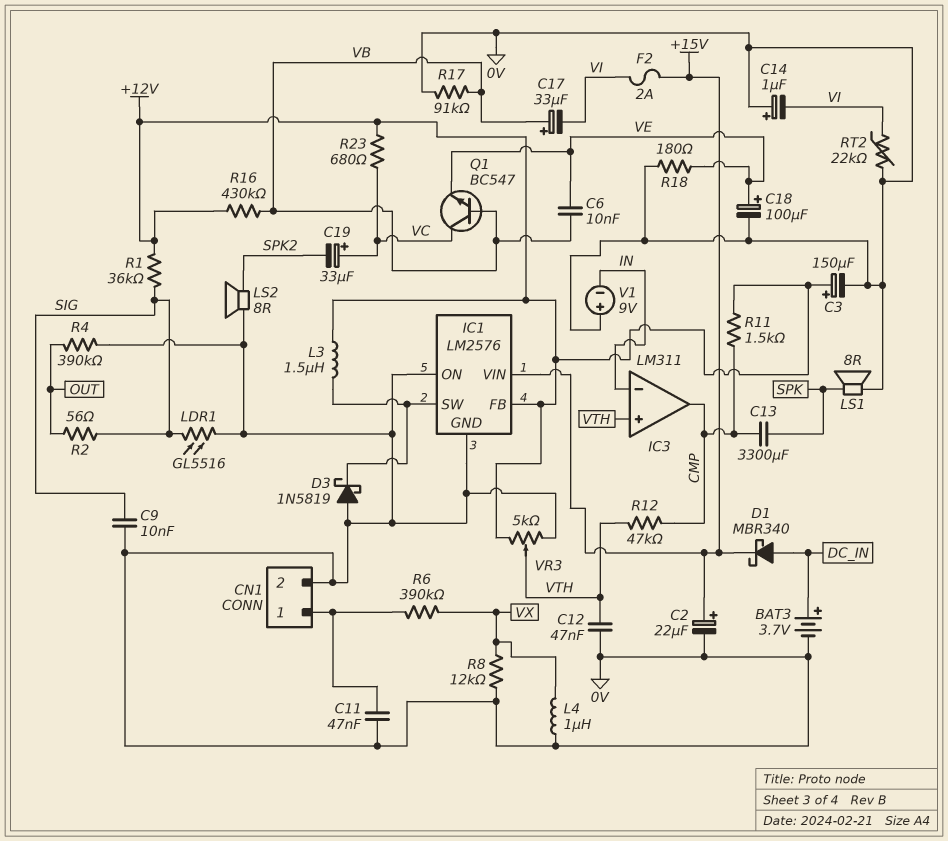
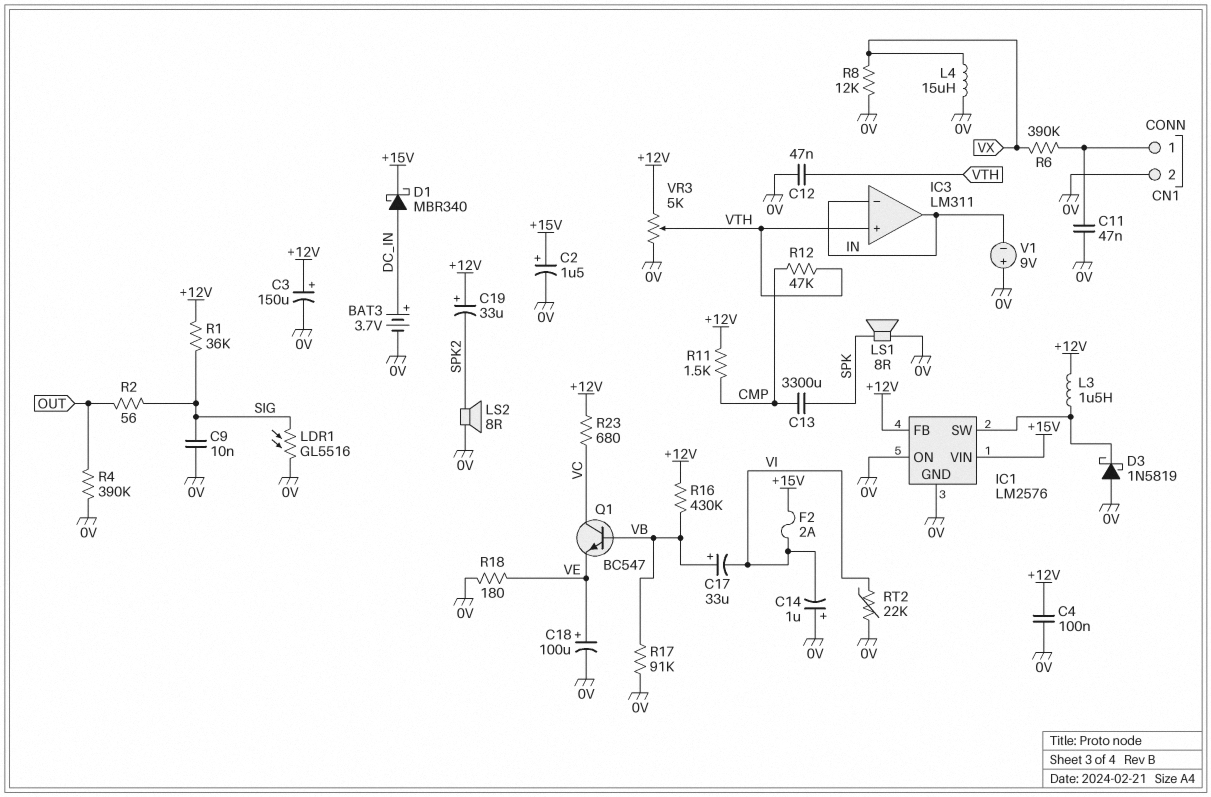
C2: 22uF (plus +15V, minus 0V) -> 1.5uF (plus +15V, minus 0V)
C4: none -> 100nF (+12V, 0V)
C6: 10nF (VB, VE) -> none
C19: 33uF (plus VC, minus SPK2) -> 33uF (plus +12V, minus SPK2)
IC3 pin out: CMP -> IN
L4: 1uH (0V, VX) -> 15uH (0V, VX)

